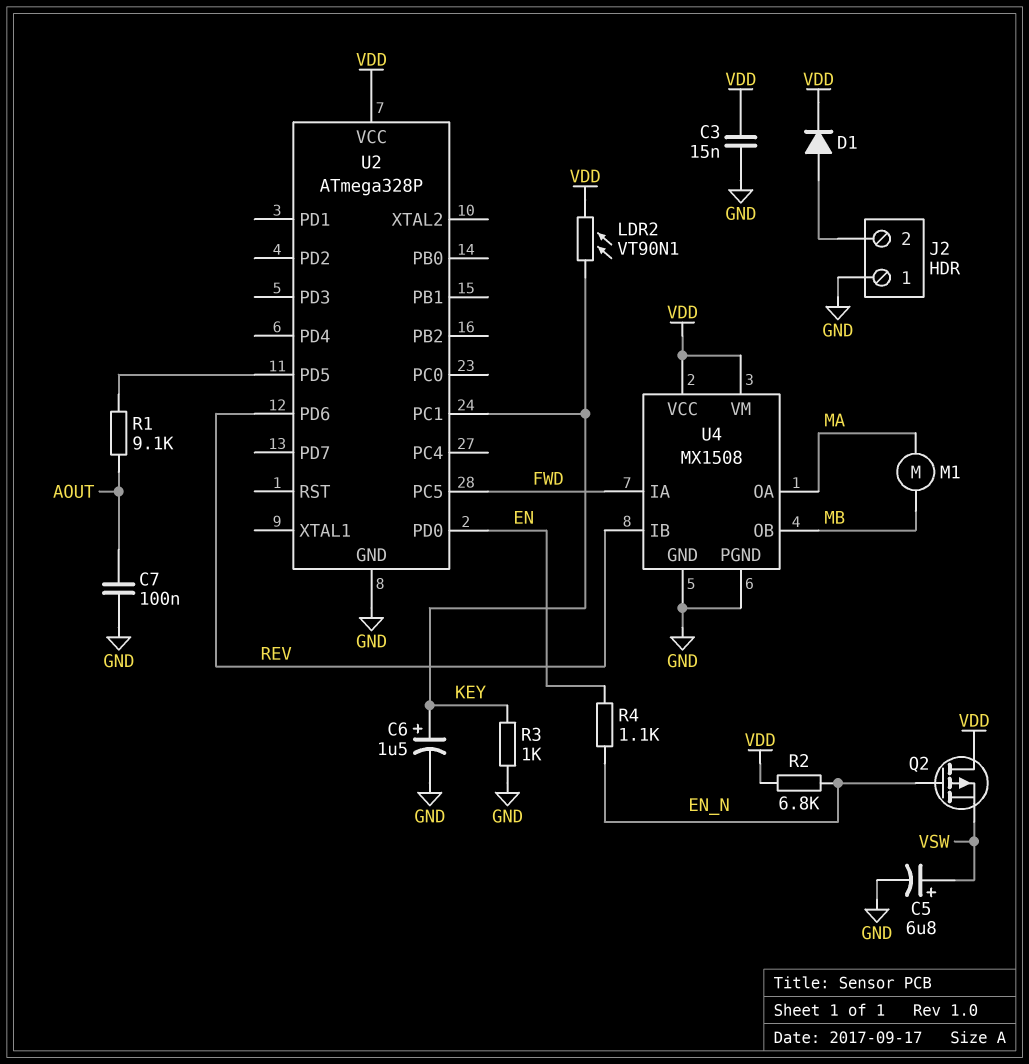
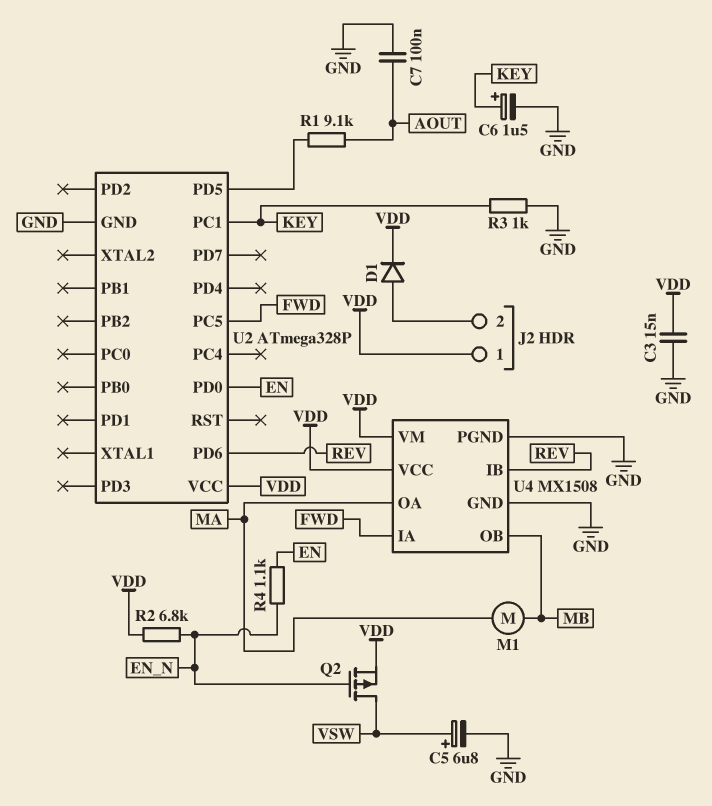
J2 pin 1: GND -> VDD
LDR2: VT90N1 (KEY, VDD) -> none
Q2: PMOS (G EN_N, D VDD, S VSW) -> PMOS (G EN_N, D VSW, S VDD)

